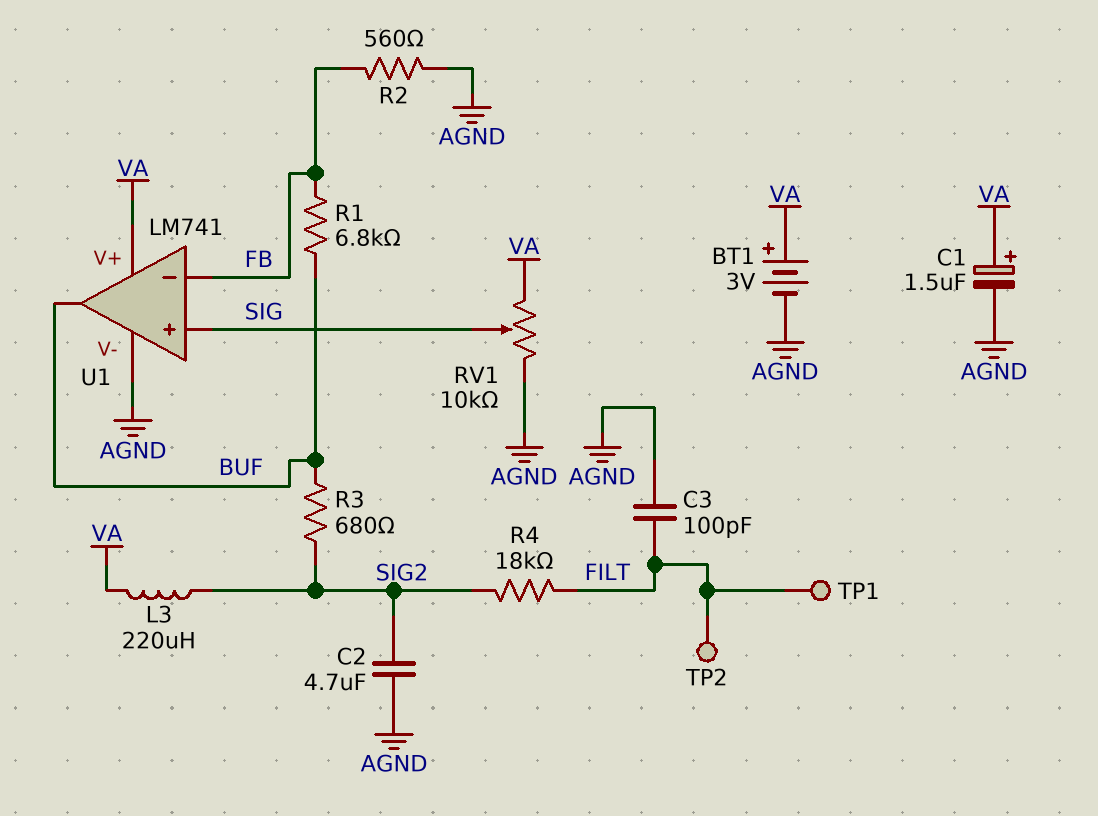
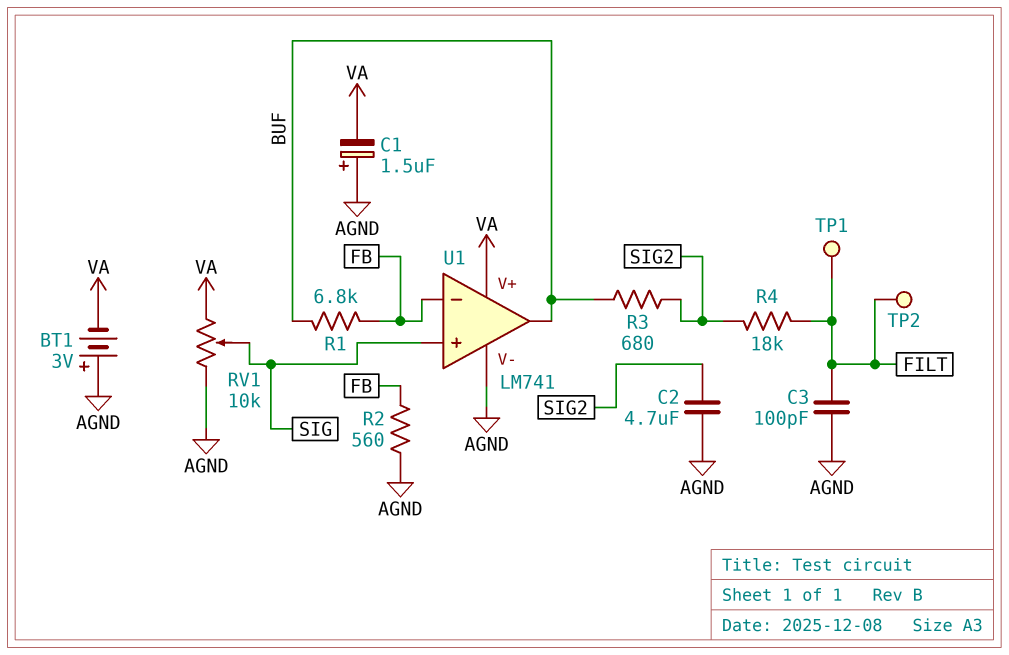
BT1: 3V (plus VA, minus AGND) -> 3V (plus AGND, minus VA)
C1: 1.5uF (plus VA, minus AGND) -> 1.5uF (plus AGND, minus VA)
L3: 220uH (SIG2, VA) -> none

